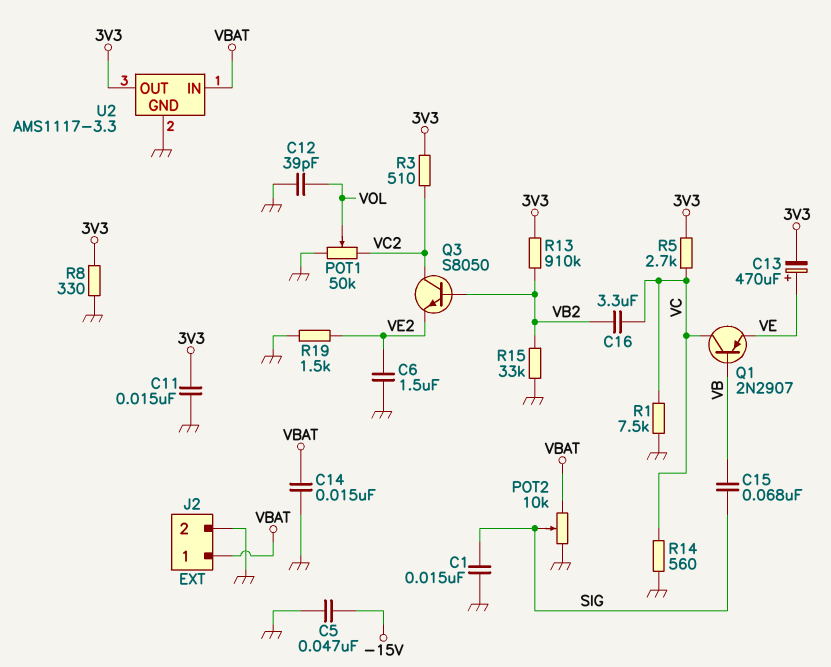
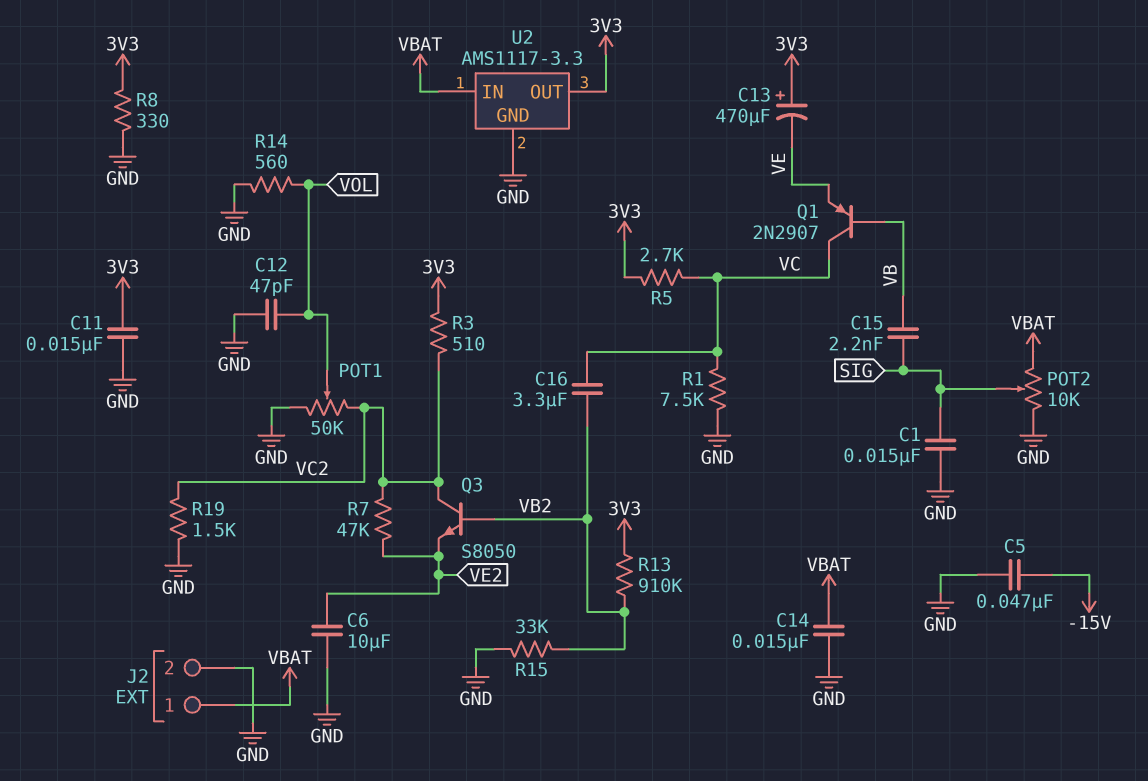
C6: 1.5uF (GND, VE2) -> 10uF (GND, VE2)
C12: 39pF (GND, VOL) -> 47pF (GND, VOL)
C13: 470uF (plus VE, minus 3V3) -> 470uF (plus 3V3, minus VE)
C15: 68nF (SIG, VB) -> 2.2nF (SIG, VB)
R7: none -> 47k (VC2, VE2)
R14: 560 (GND, VC) -> 560 (GND, VOL)
R19: 1.5k (GND, VE2) -> 1.5k (GND, VC2)

